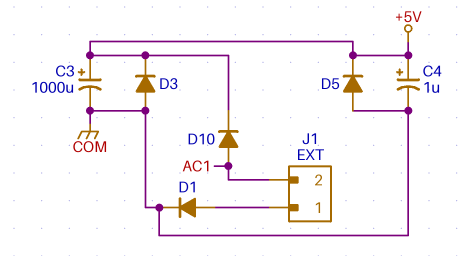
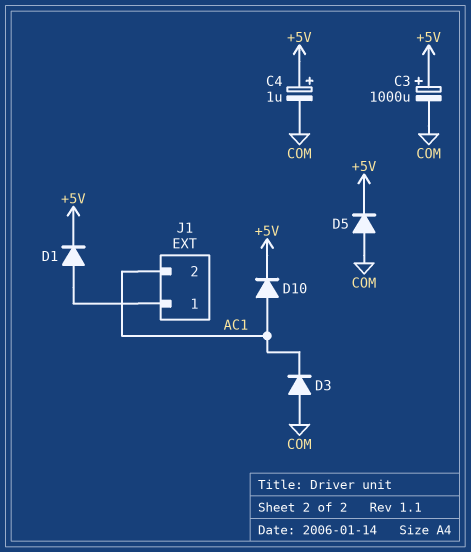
D1: diode (A J1/1, K COM) -> diode (A J1/1, K +5V)
D3: diode (A COM, K +5V) -> diode (A COM, K AC1)

